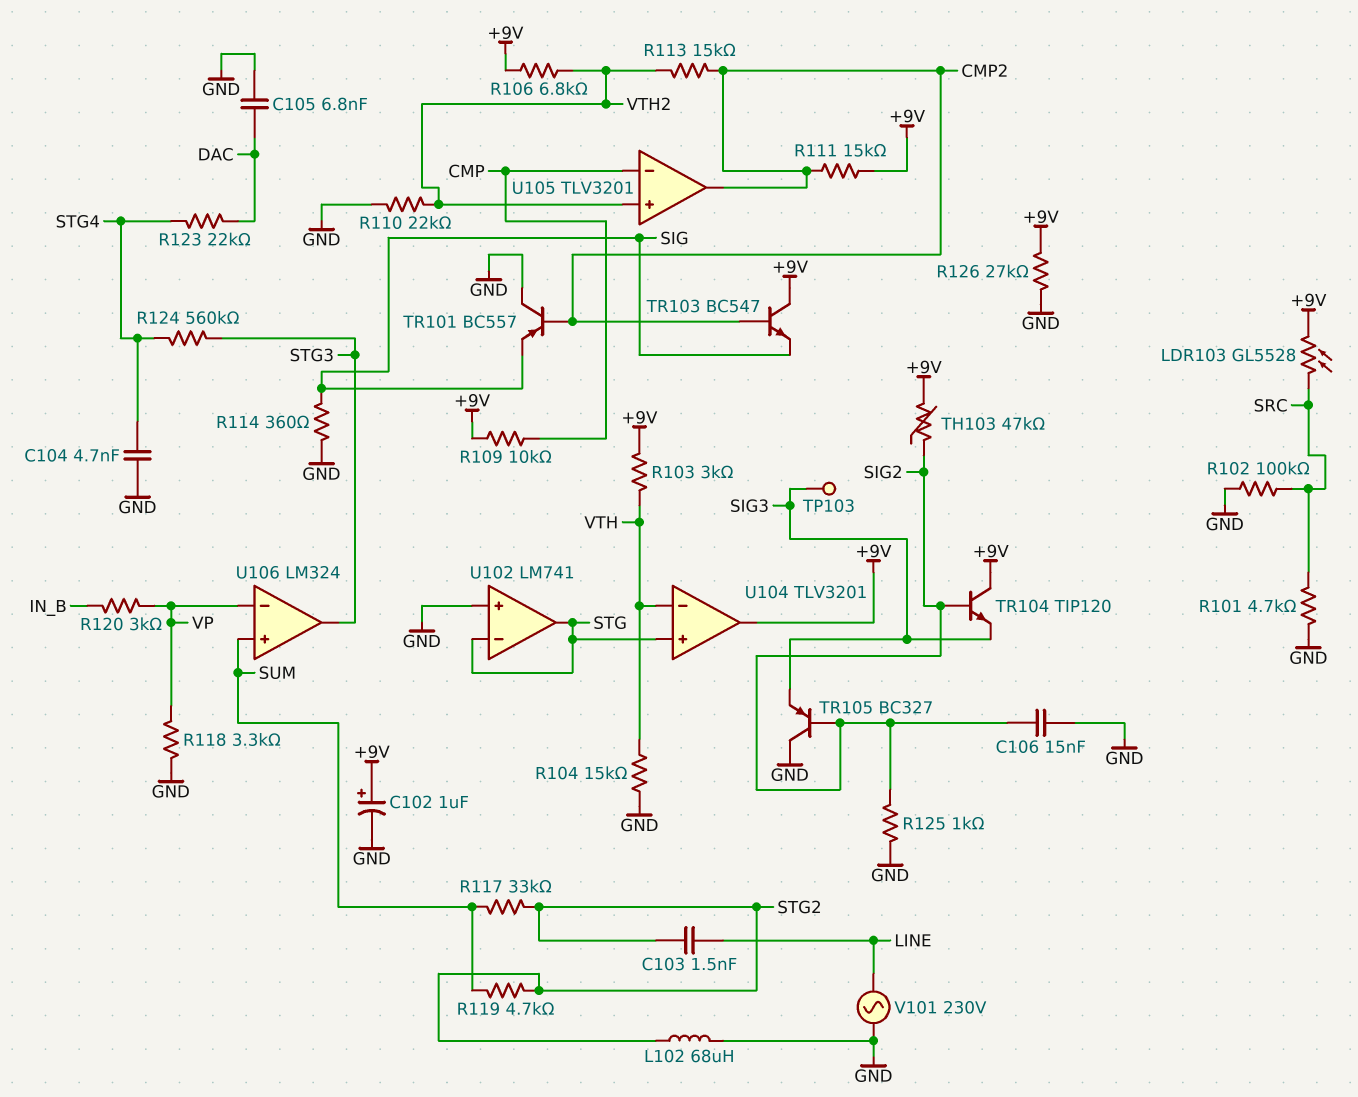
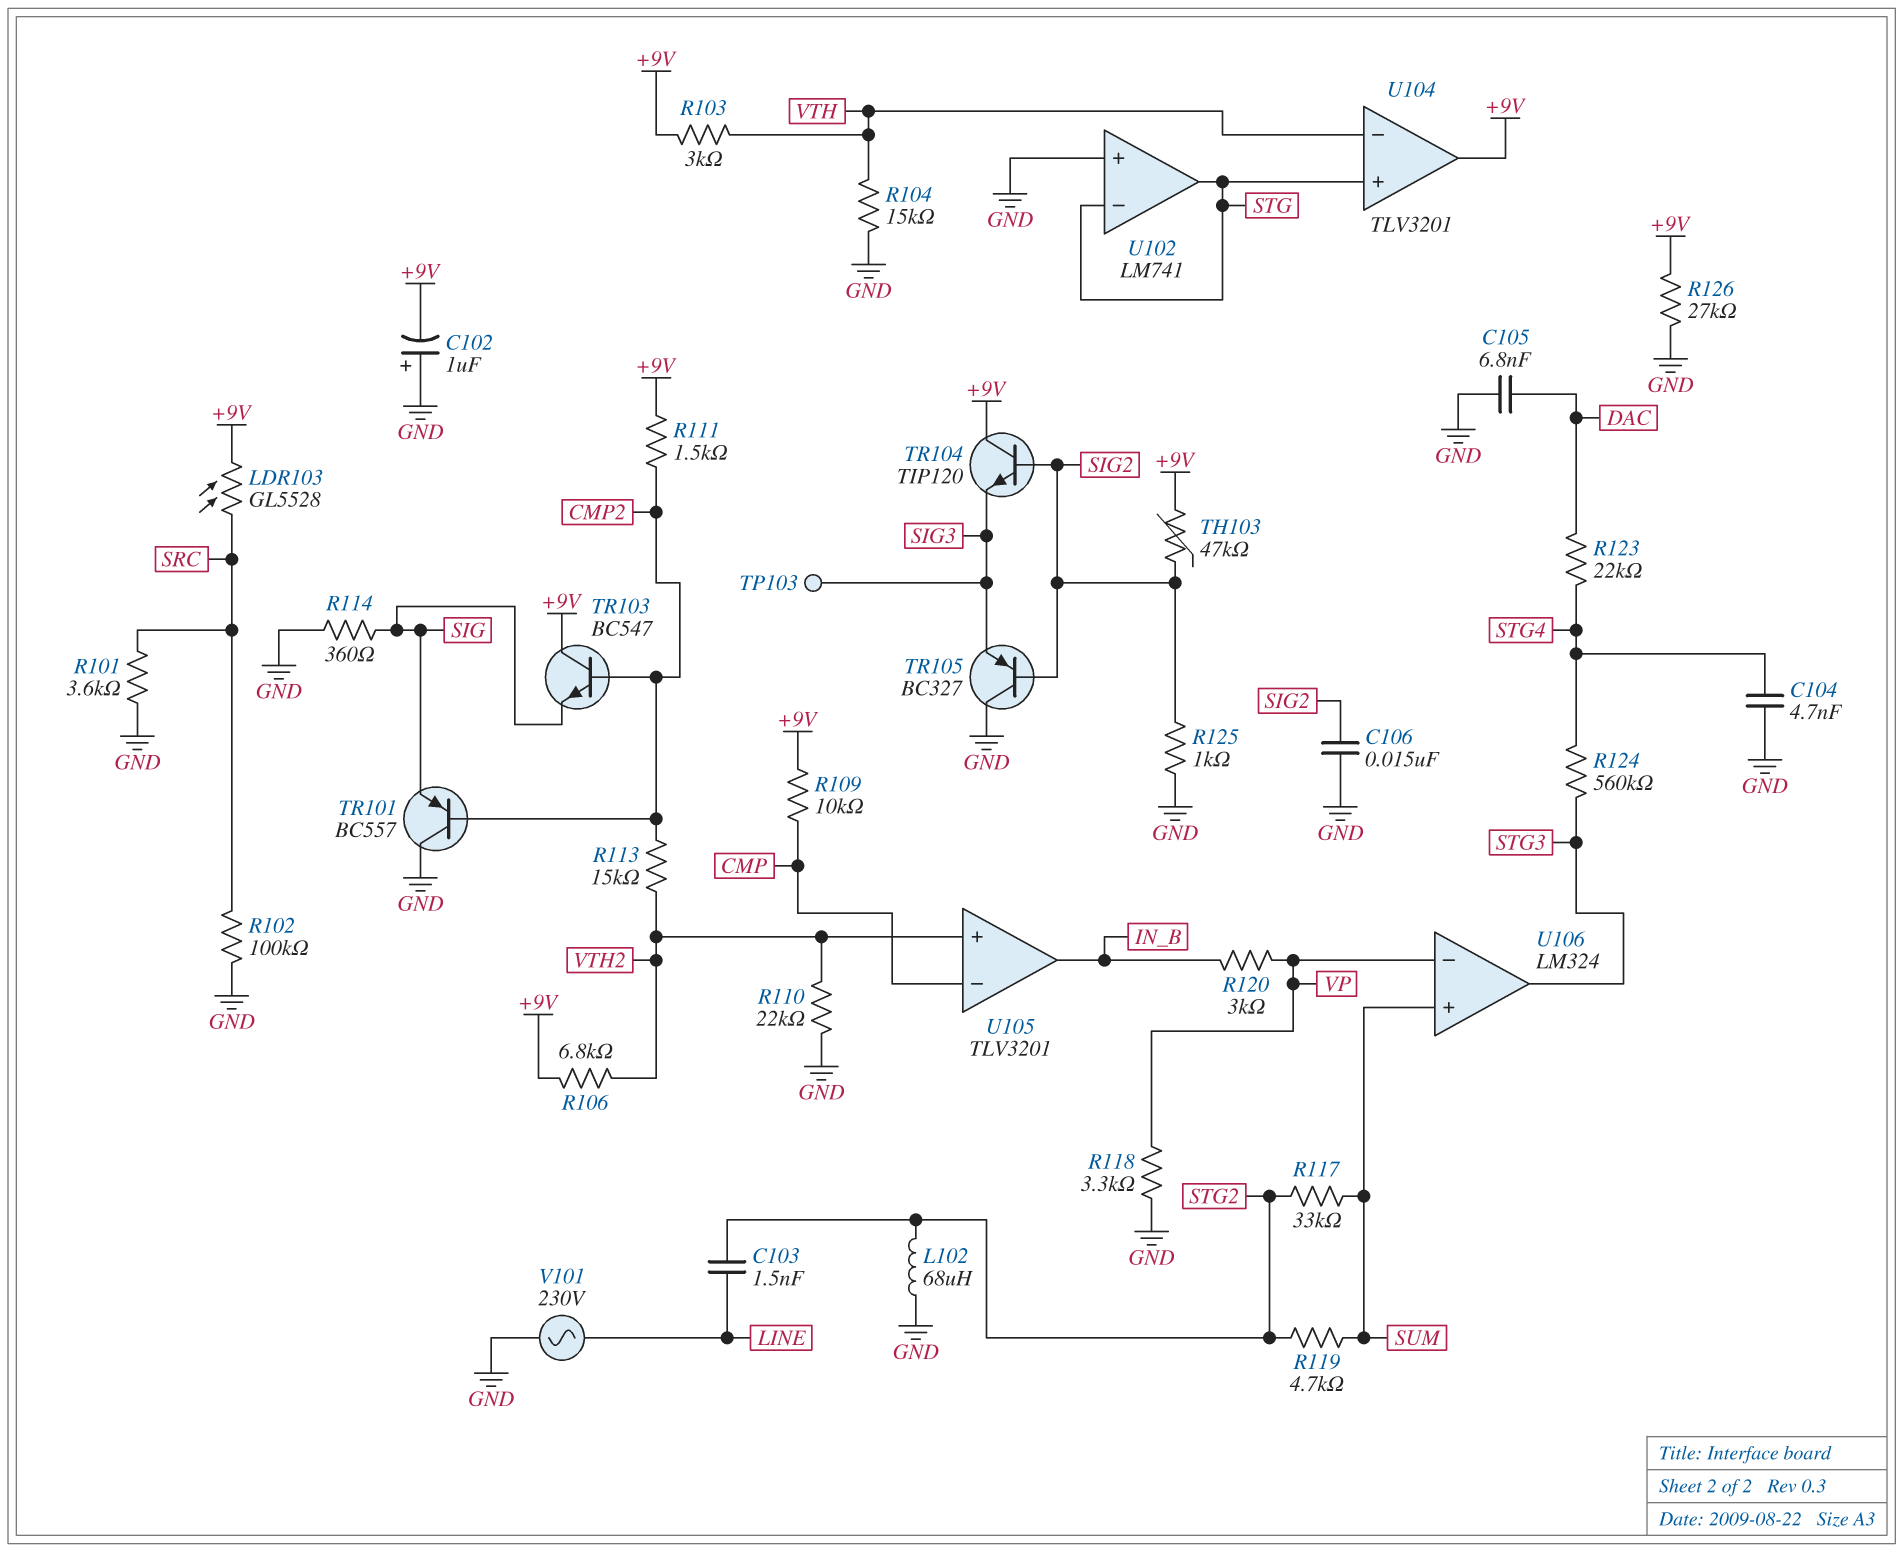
C102: 1uF (plus +9V, minus GND) -> 1uF (plus GND, minus +9V)
R101: 4.7k (GND, SRC) -> 3.6k (GND, SRC)
R111: 15k (+9V, CMP2) -> 1.5k (+9V, CMP2)
U105 pin out: CMP2 -> IN_B

